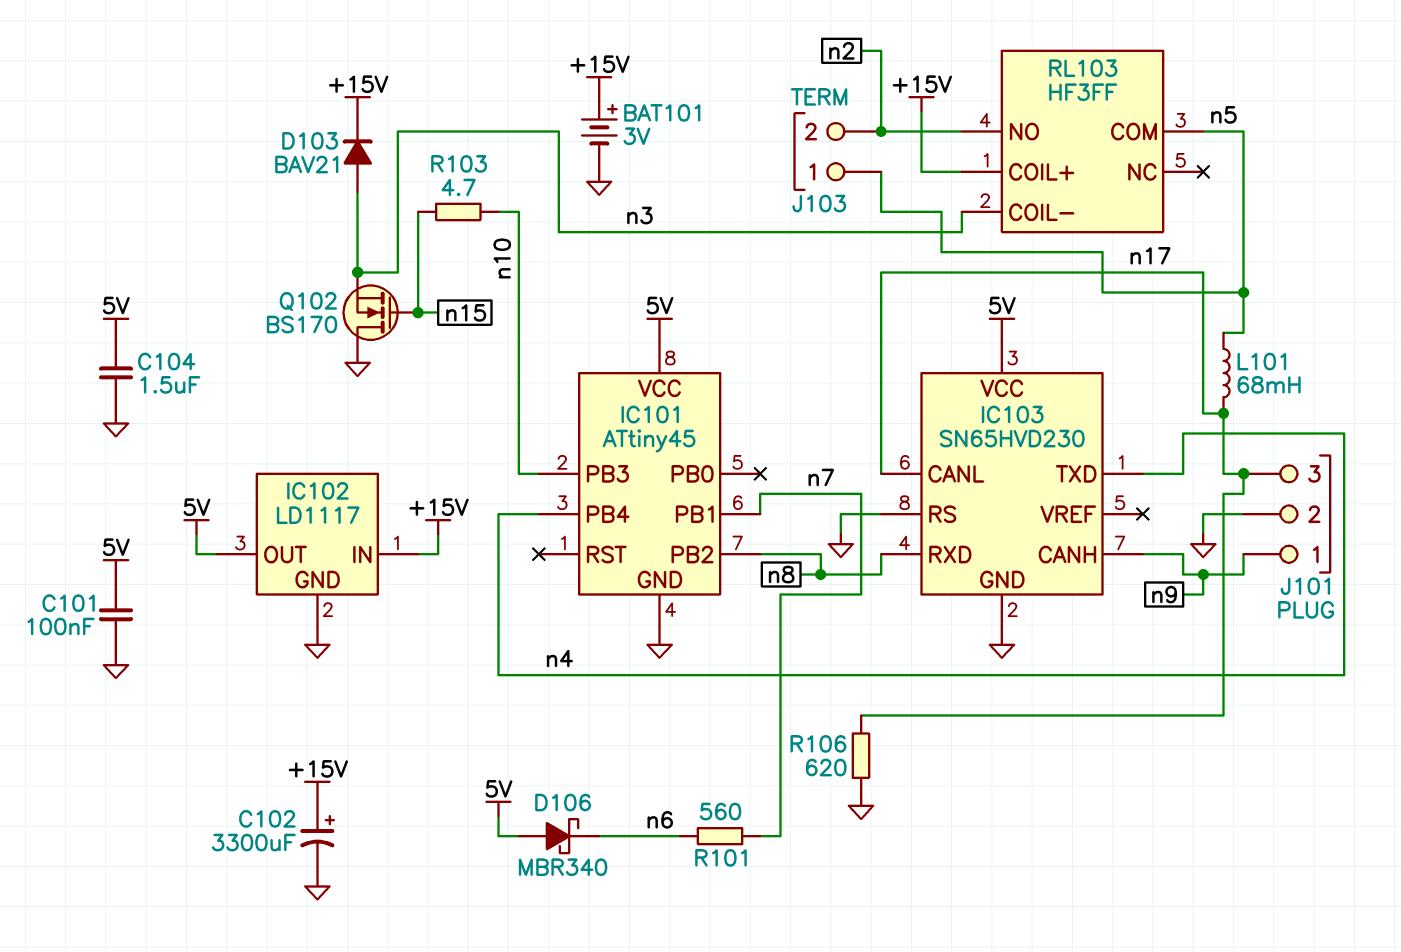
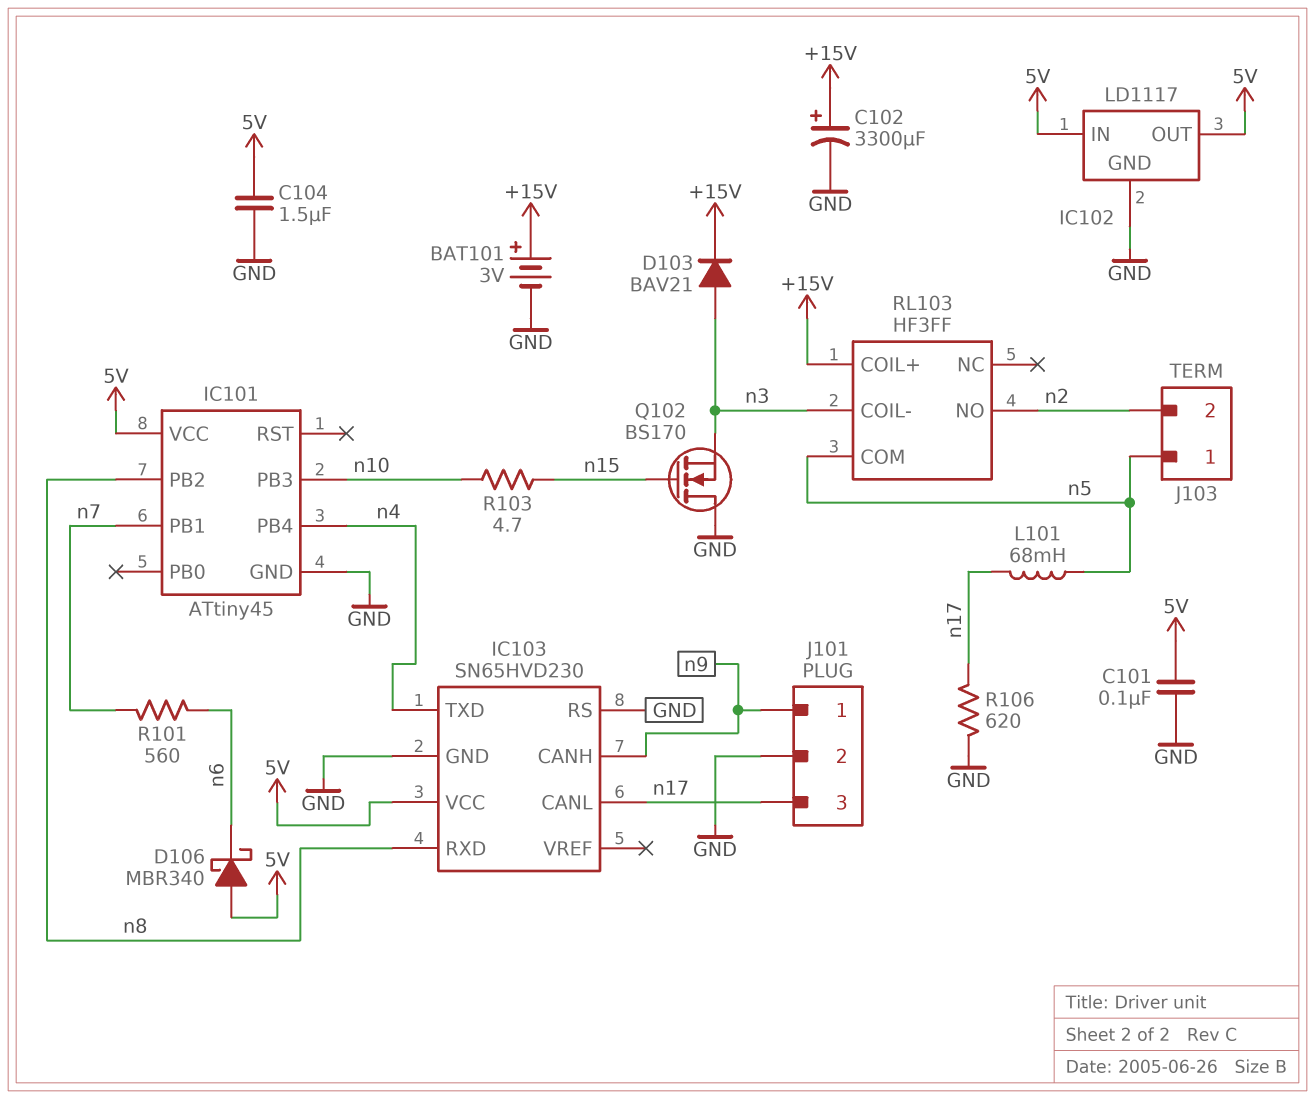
IC102 pin IN: +15V -> 5V

